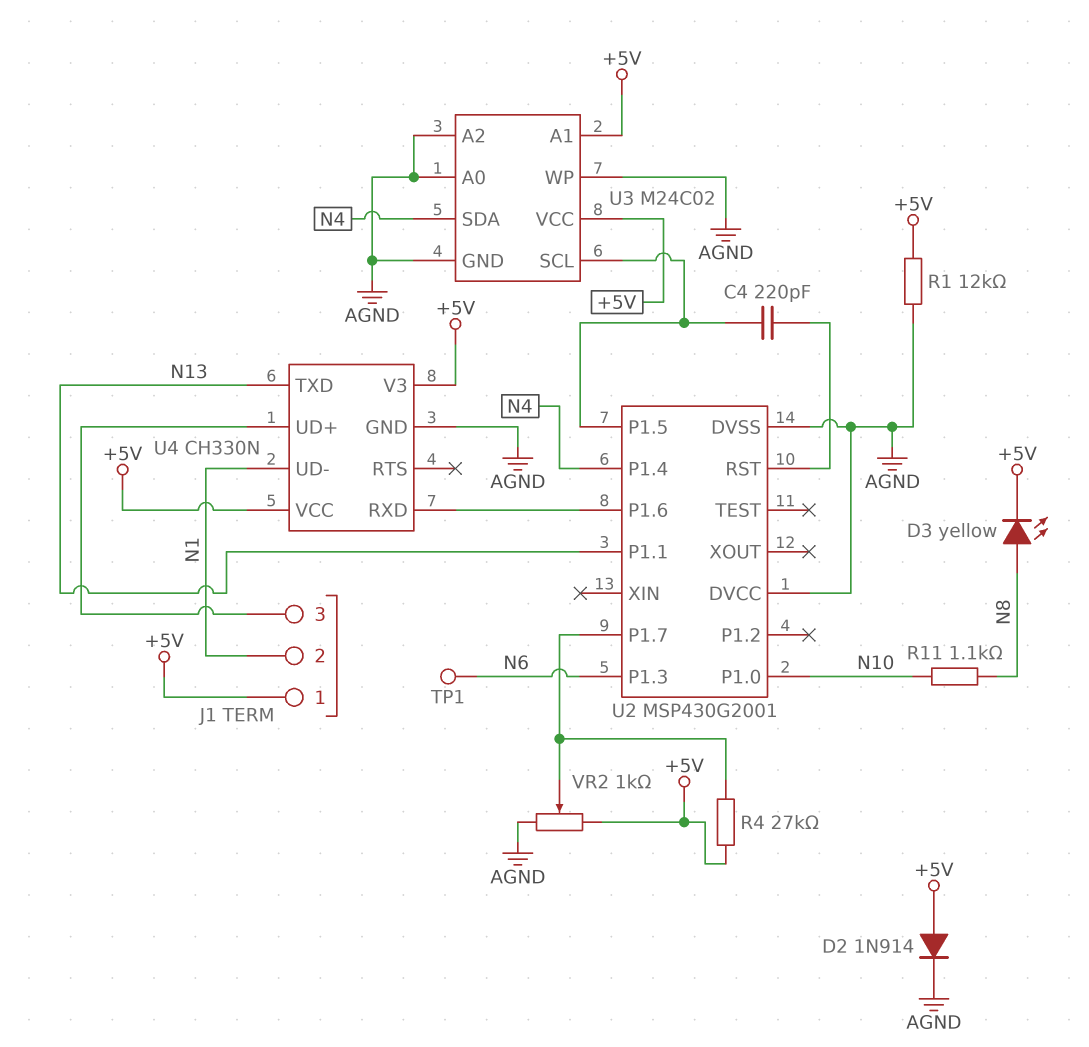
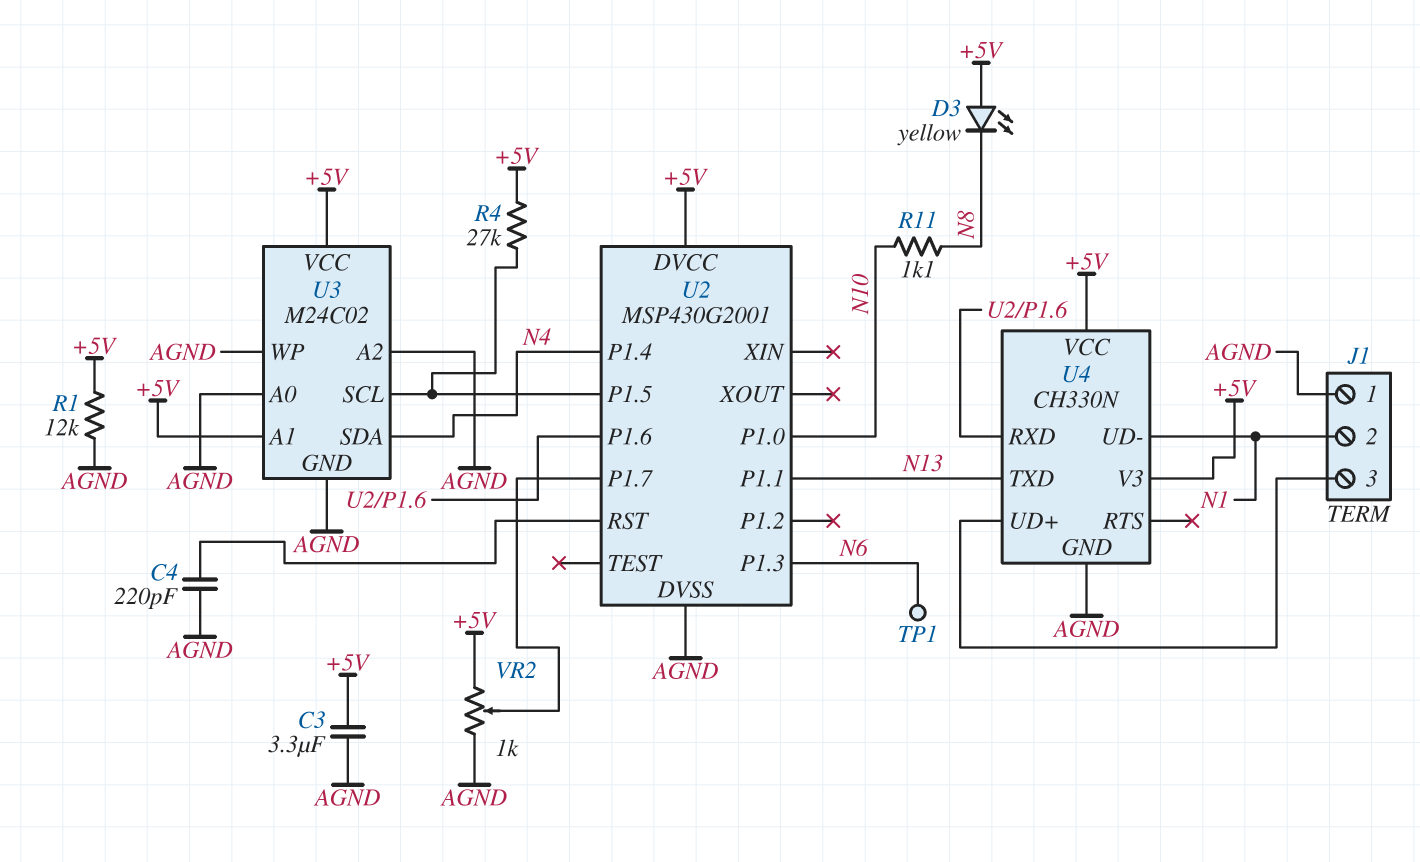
C3: none -> 3.3uF (+5V, AGND)
C4: 220pF (U2/P1.5, U2/RST) -> 220pF (AGND, U2/RST)
D2: diode 1N914 (A +5V, K AGND) -> none
D3: LED yellow (A N8, K +5V) -> LED yellow (A +5V, K N8)
J1 pin 1: +5V -> AGND
R4: 27k (+5V, U2/P1.7) -> 27k (+5V, U2/P1.5)
U2 pin DVCC: AGND -> +5V

